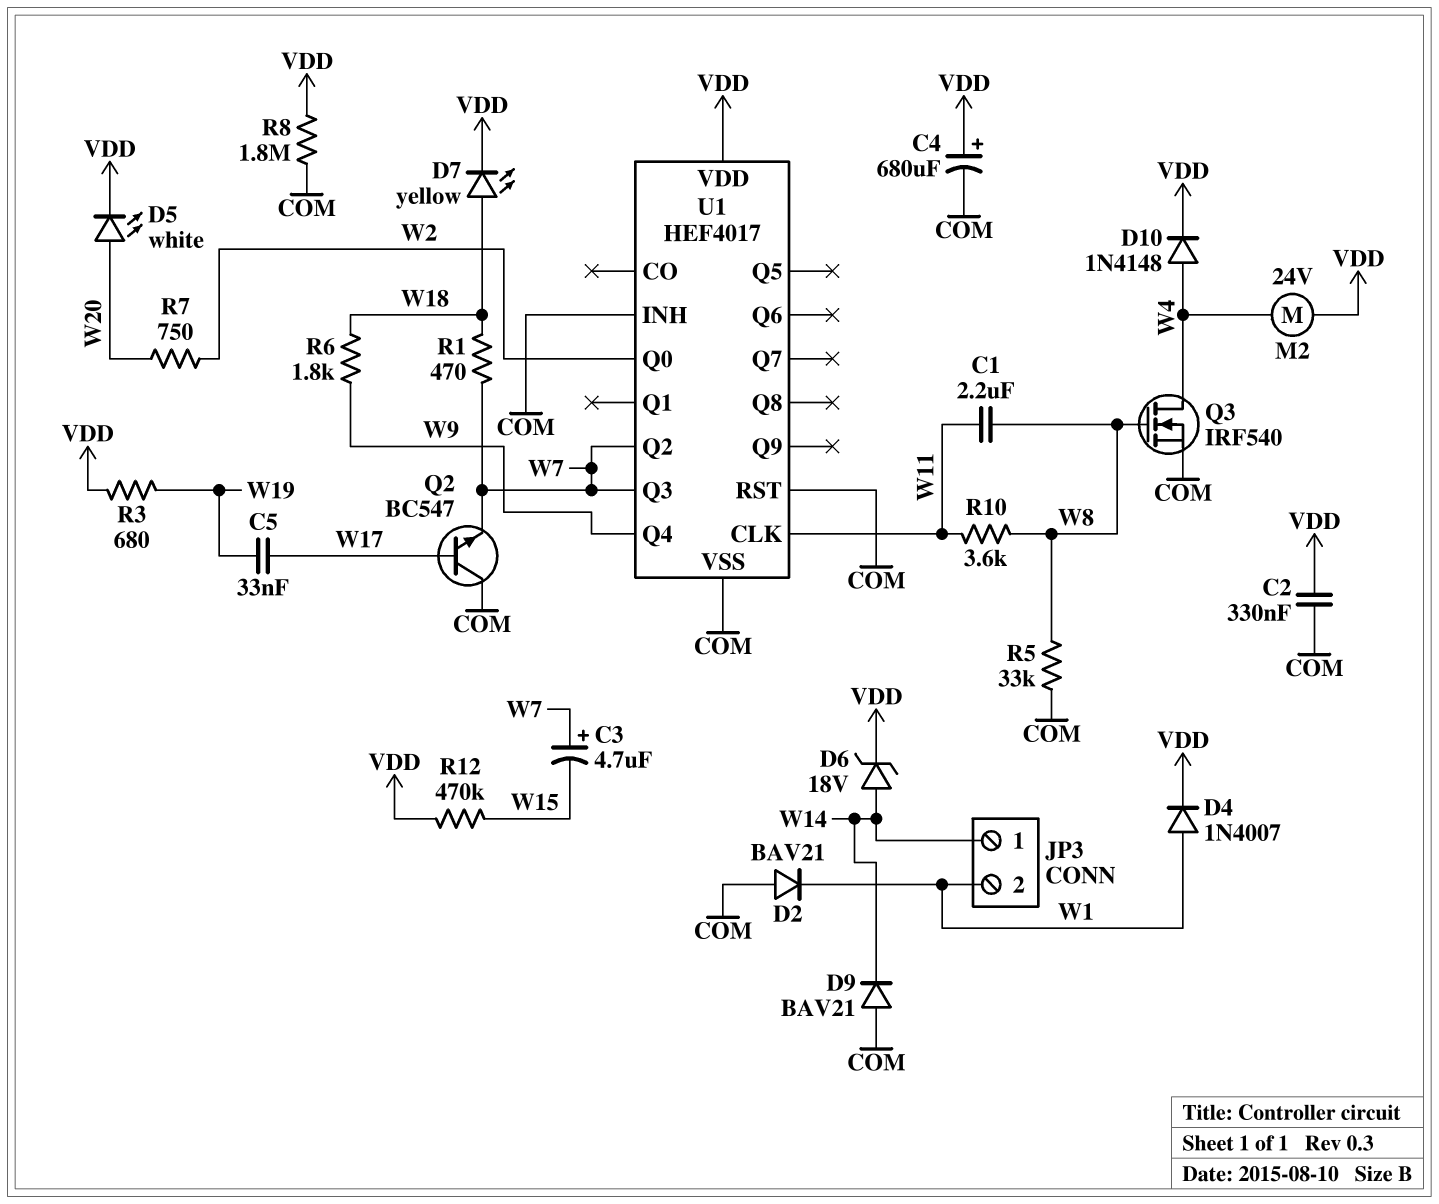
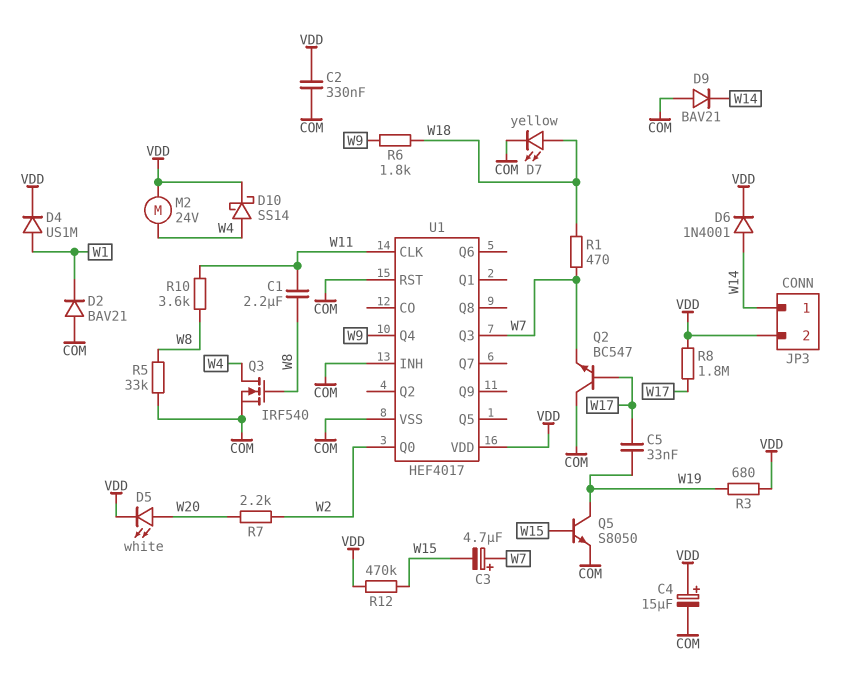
C4: 680uF (plus VDD, minus COM) -> 15uF (plus VDD, minus COM)
D4: diode 1N4007 (A W1, K VDD) -> diode US1M (A W1, K VDD)
D6: zener 18V (A W14, K VDD) -> diode 1N4001 (A W14, K VDD)
D7: LED yellow (A W18, K VDD) -> LED yellow (A W18, K COM)
D10: diode 1N4148 (A W4, K VDD) -> schottky SS14 (A W4, K VDD)
JP3 pin 2: W1 -> VDD
Q5: none -> NPN S8050 (B W15, C W19, E COM)
R7: 750 (W2, W20) -> 2.2k (W2, W20)
R8: 1.8M (COM, VDD) -> 1.8M (VDD, W17)
U1 pin Q2: W7 -> none

